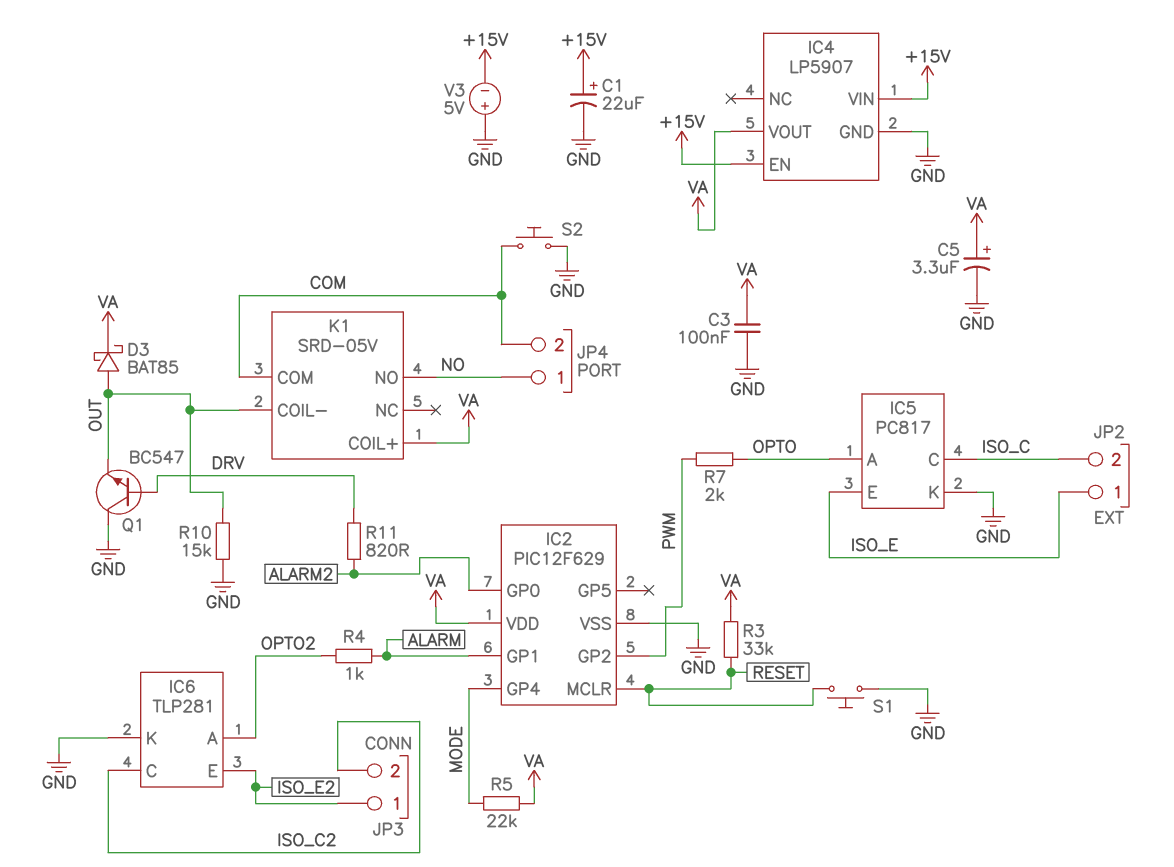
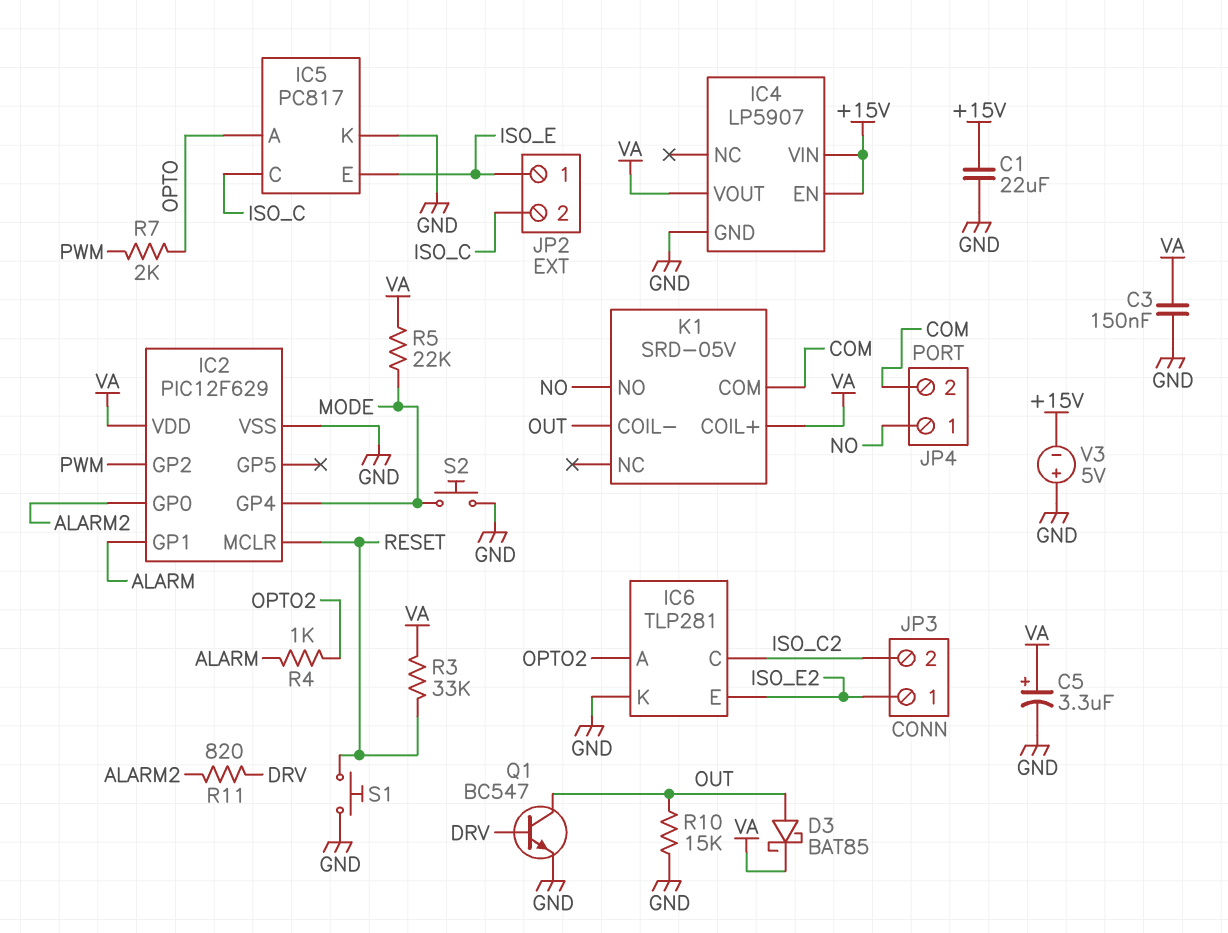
C1: 22uF (plus +15V, minus GND) -> 22uF (+15V, GND)
C3: 100nF (GND, VA) -> 150nF (GND, VA)
Q1: NPN BC547 (B DRV, C GND, E OUT) -> NPN BC547 (B DRV, C OUT, E GND)
S2: button (COM, GND) -> button (GND, MODE)

